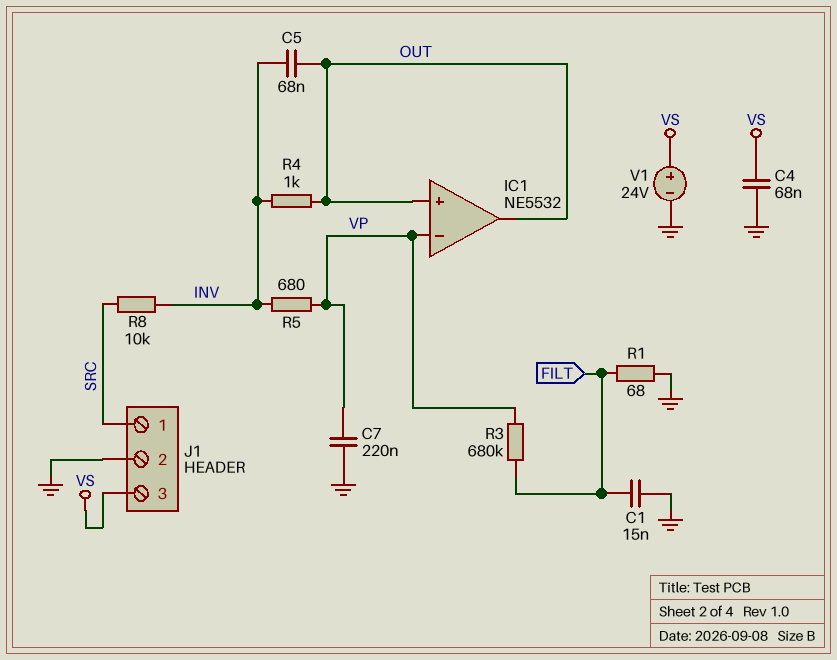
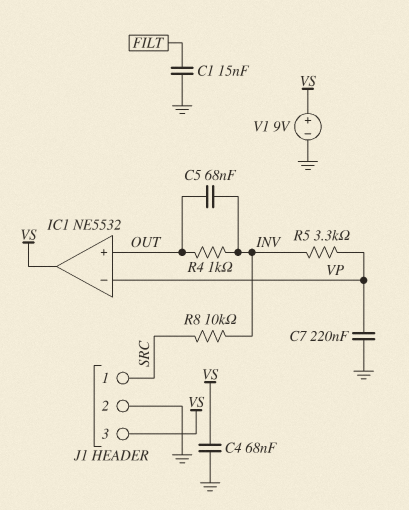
IC1 pin out: OUT -> VS
R1: 68 (FILT, GND) -> none
R3: 680k (FILT, VP) -> none
R5: 680 (INV, VP) -> 3.3k (INV, VP)
V1: 24V (plus VS, minus GND) -> 9V (plus VS, minus GND)

